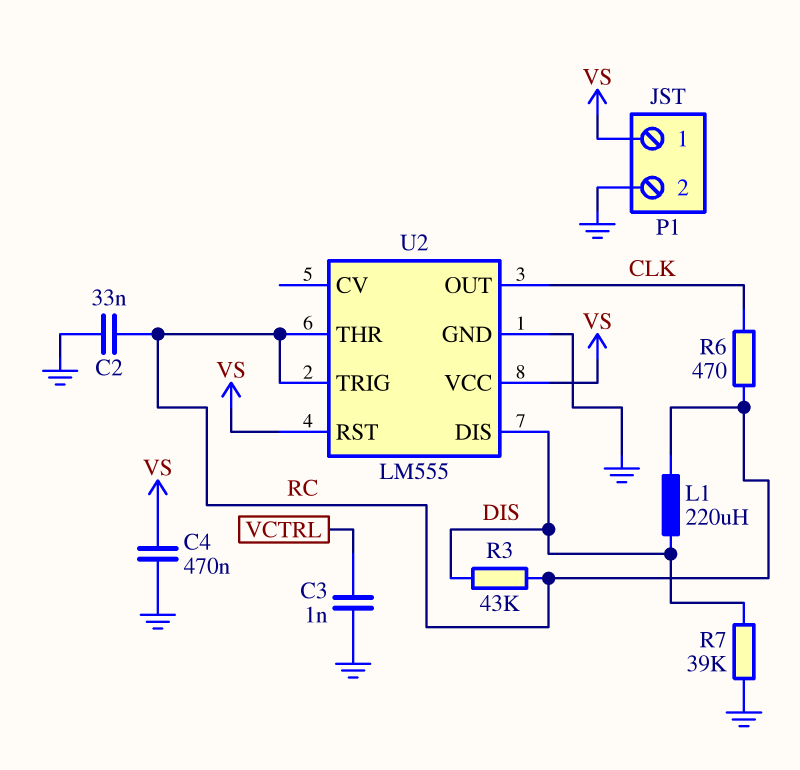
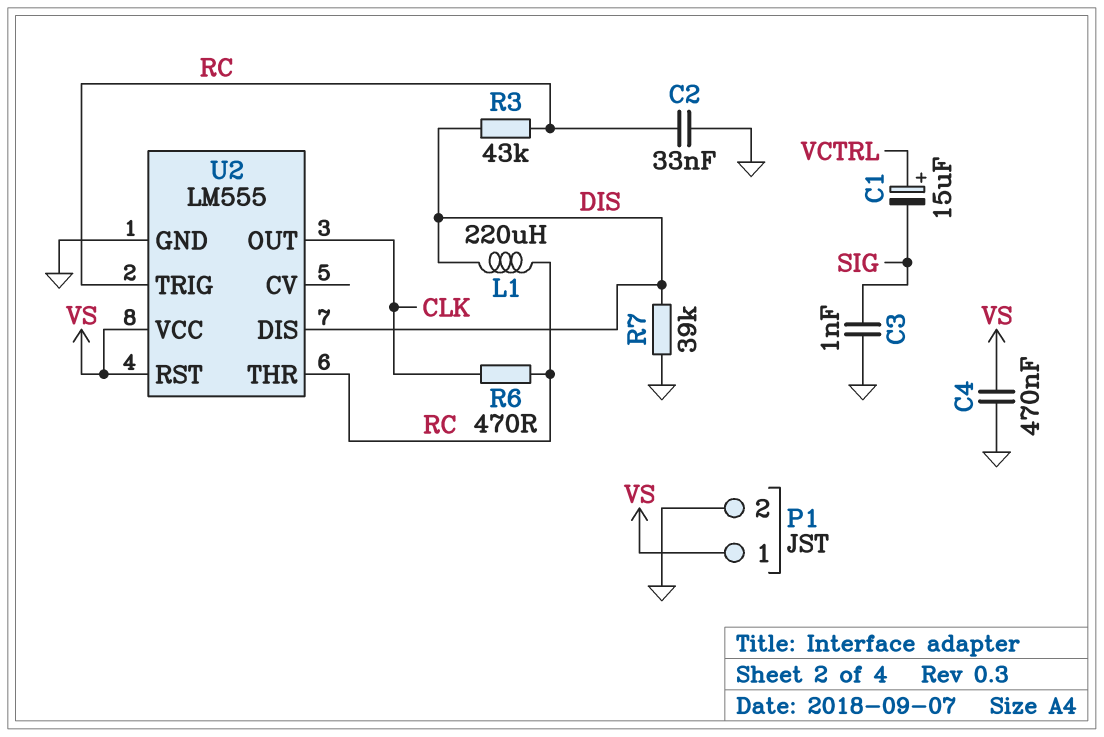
C1: none -> 15uF (plus VCTRL, minus SIG)
C3: 1nF (GND, VCTRL) -> 1nF (GND, SIG)

